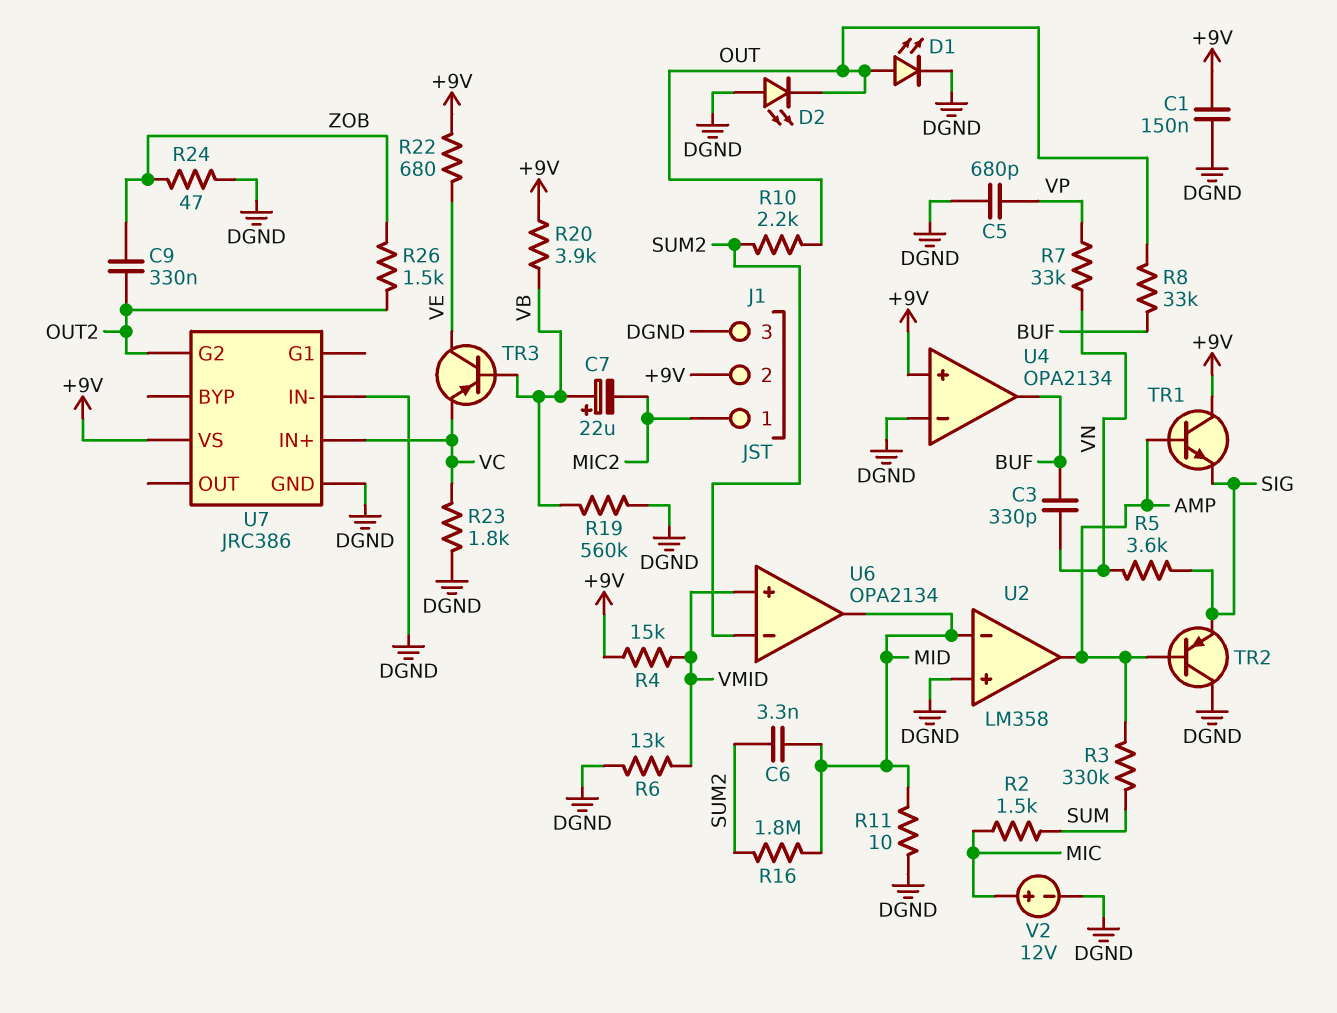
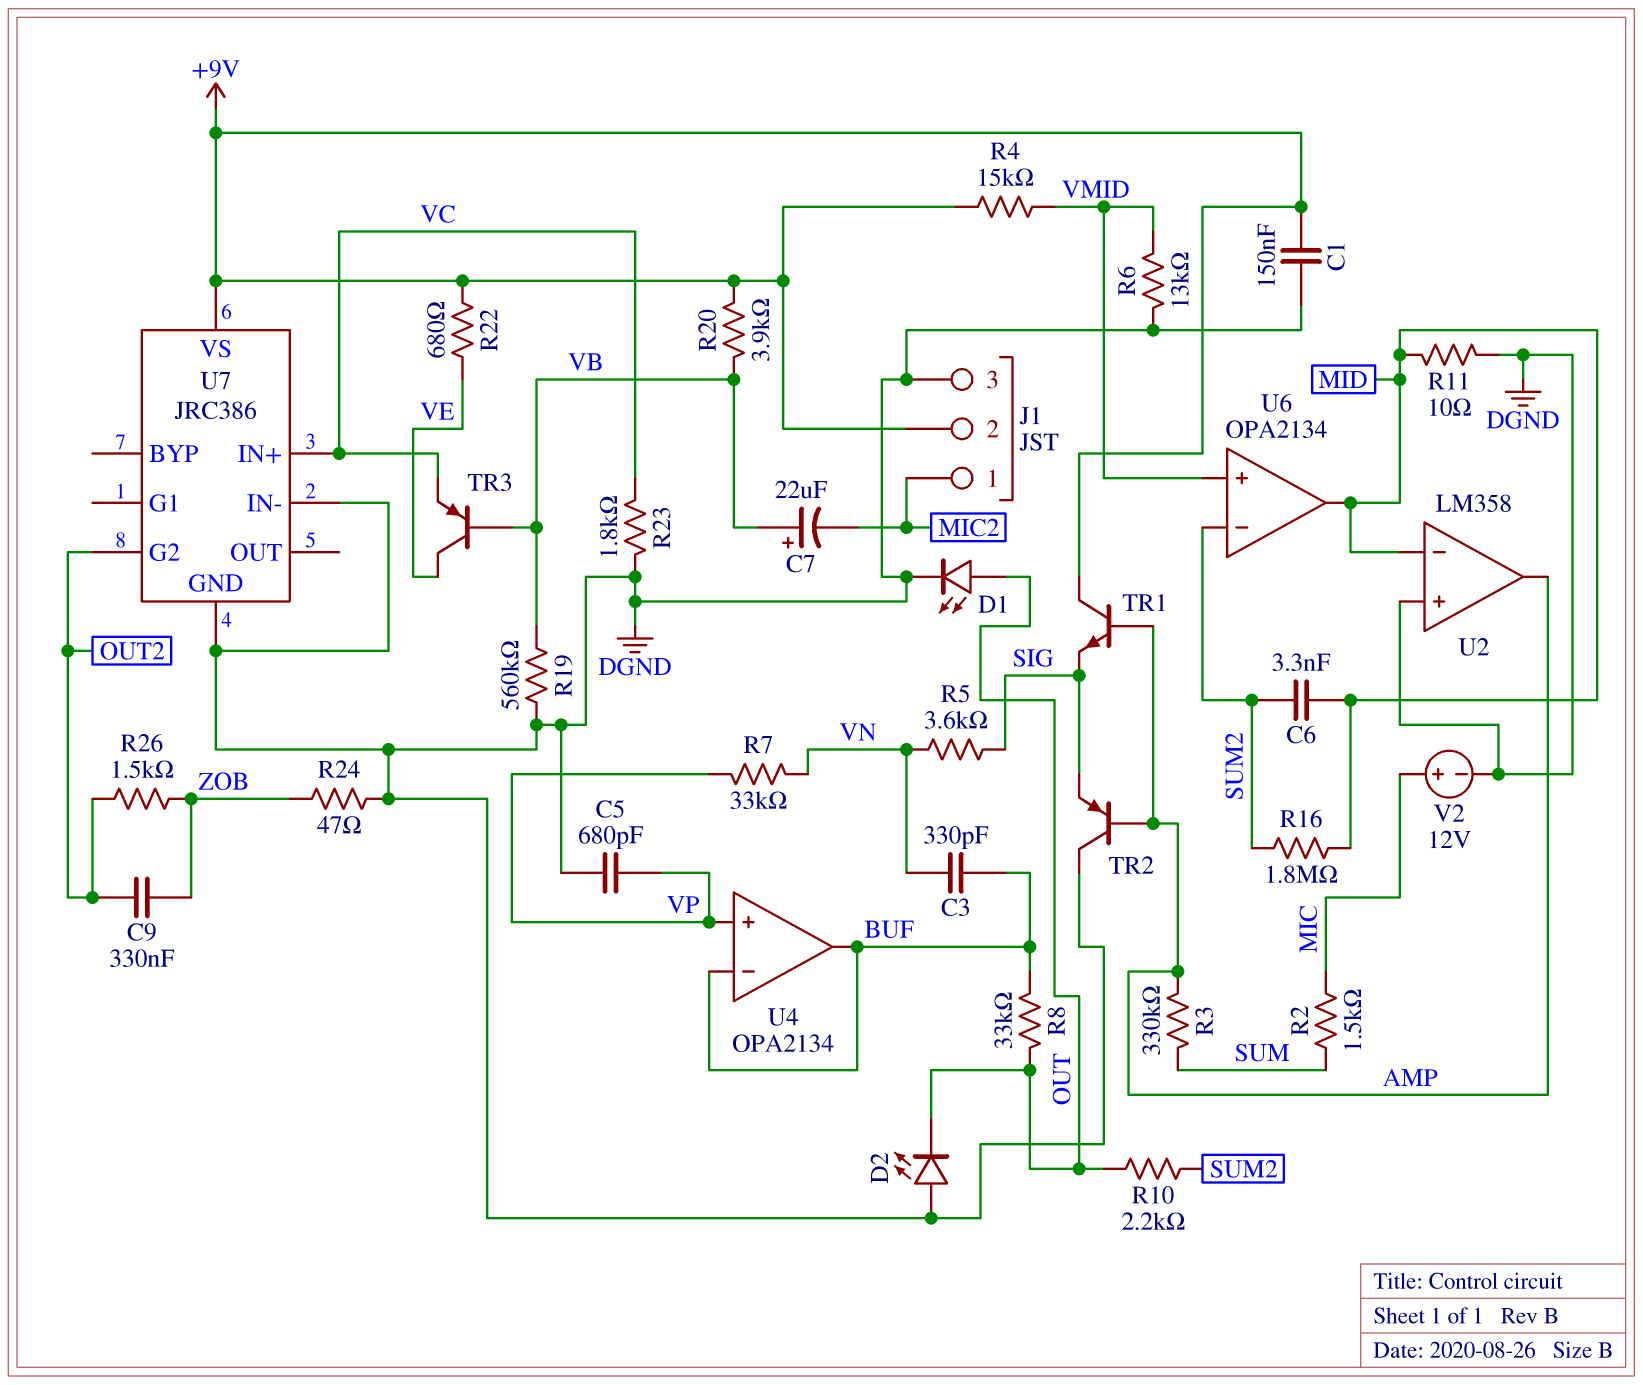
U4 pin in+: +9V -> VP
U4 pin in-: DGND -> BUF

